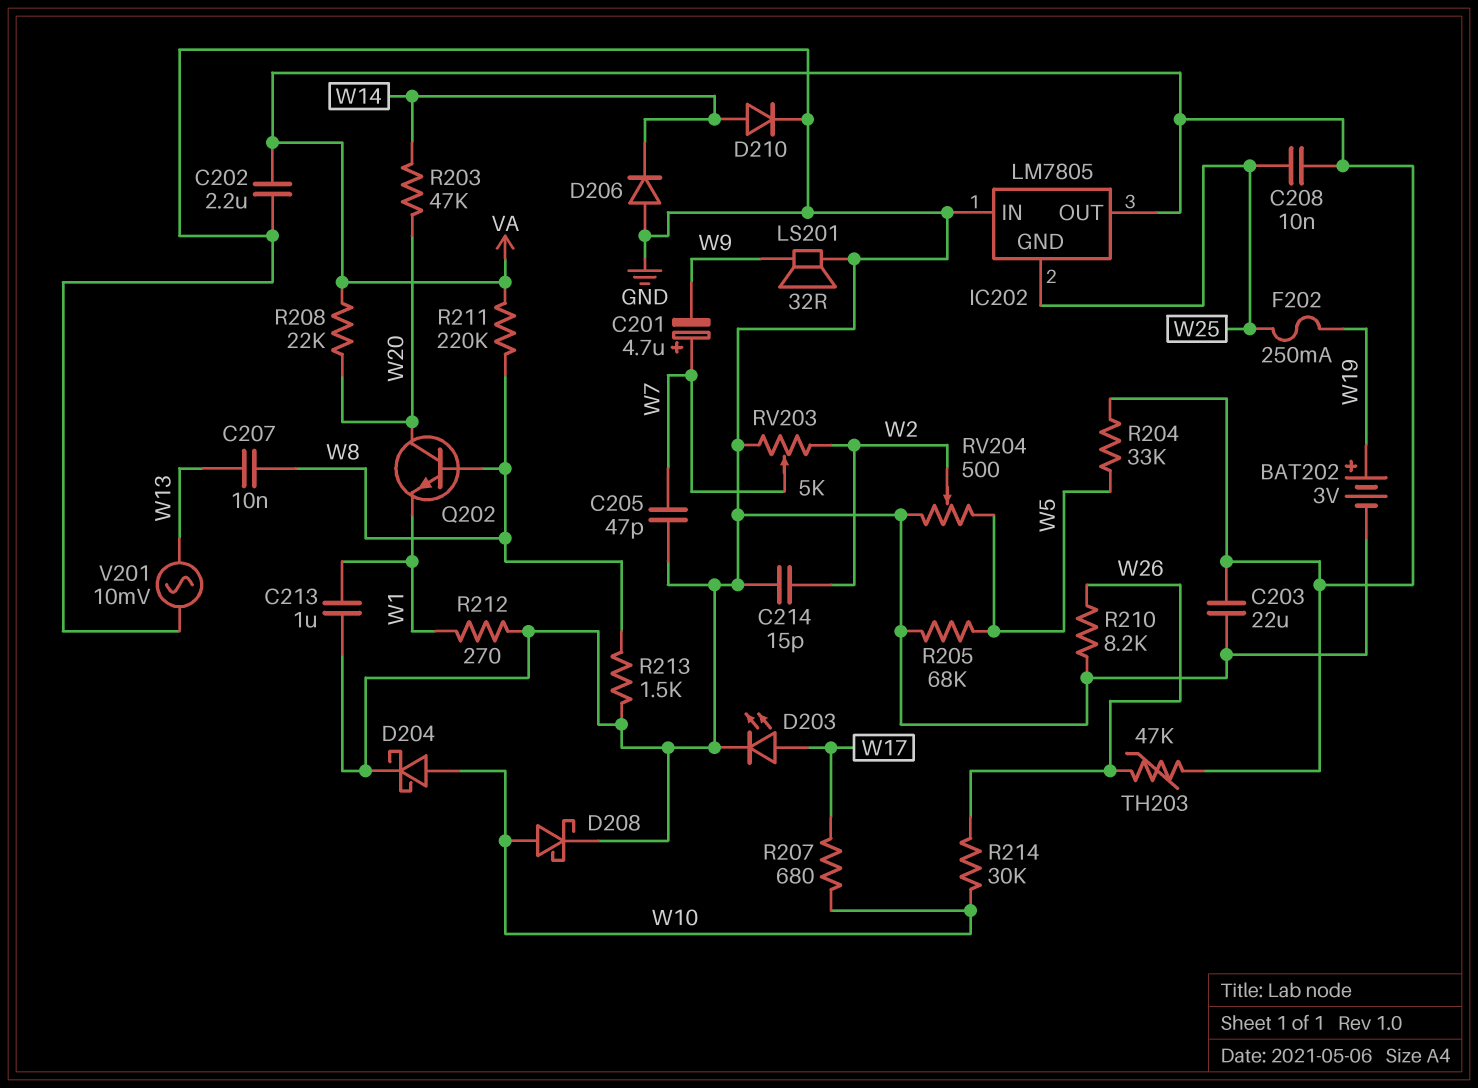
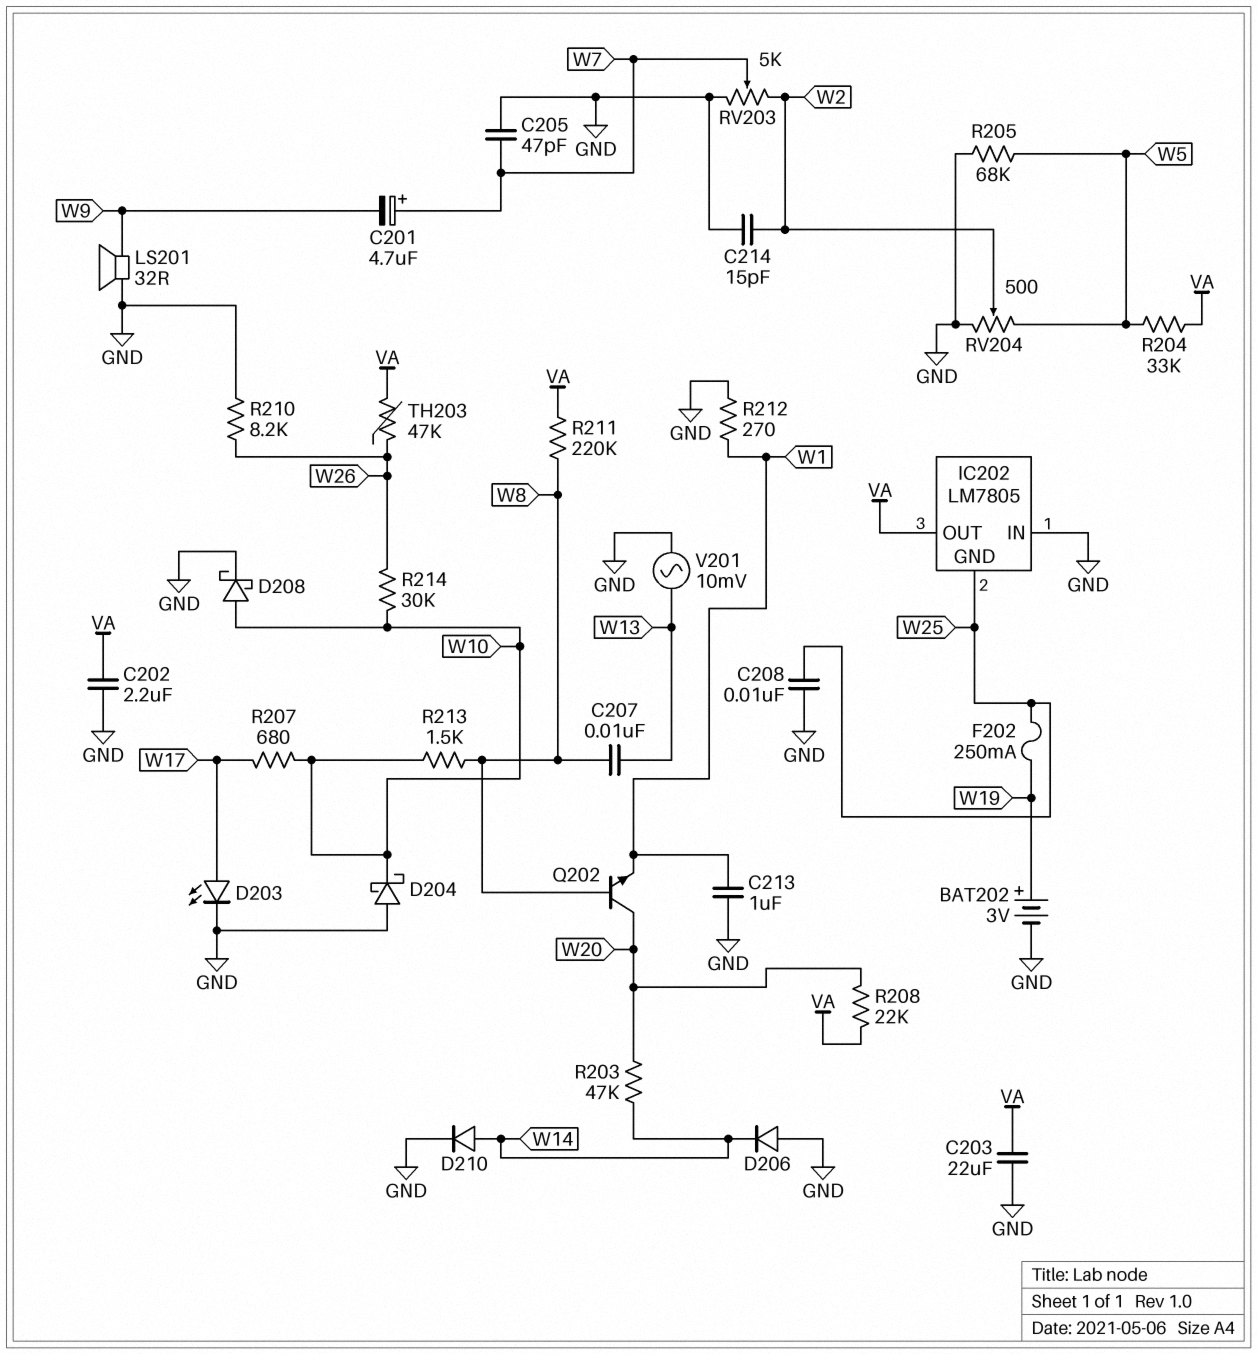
C208: 10nF (VA, W25) -> 10nF (GND, W25)
D204: schottky (A W10, K GND) -> schottky (A GND, K W10)
R213: 1.5k (GND, W8) -> 1.5k (W8, W10)

